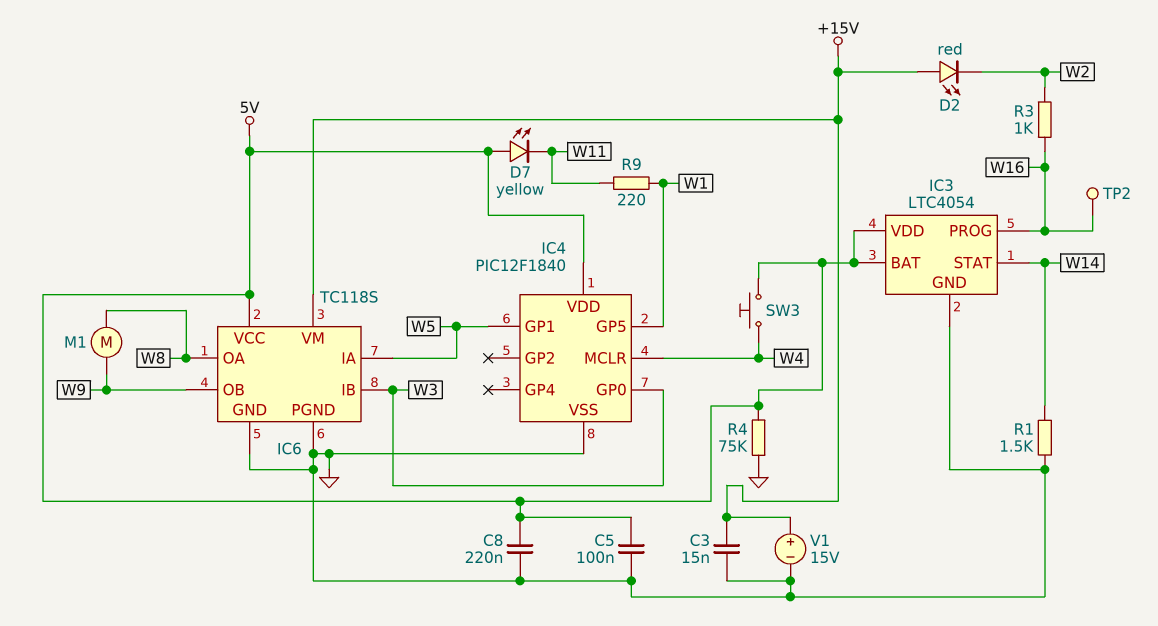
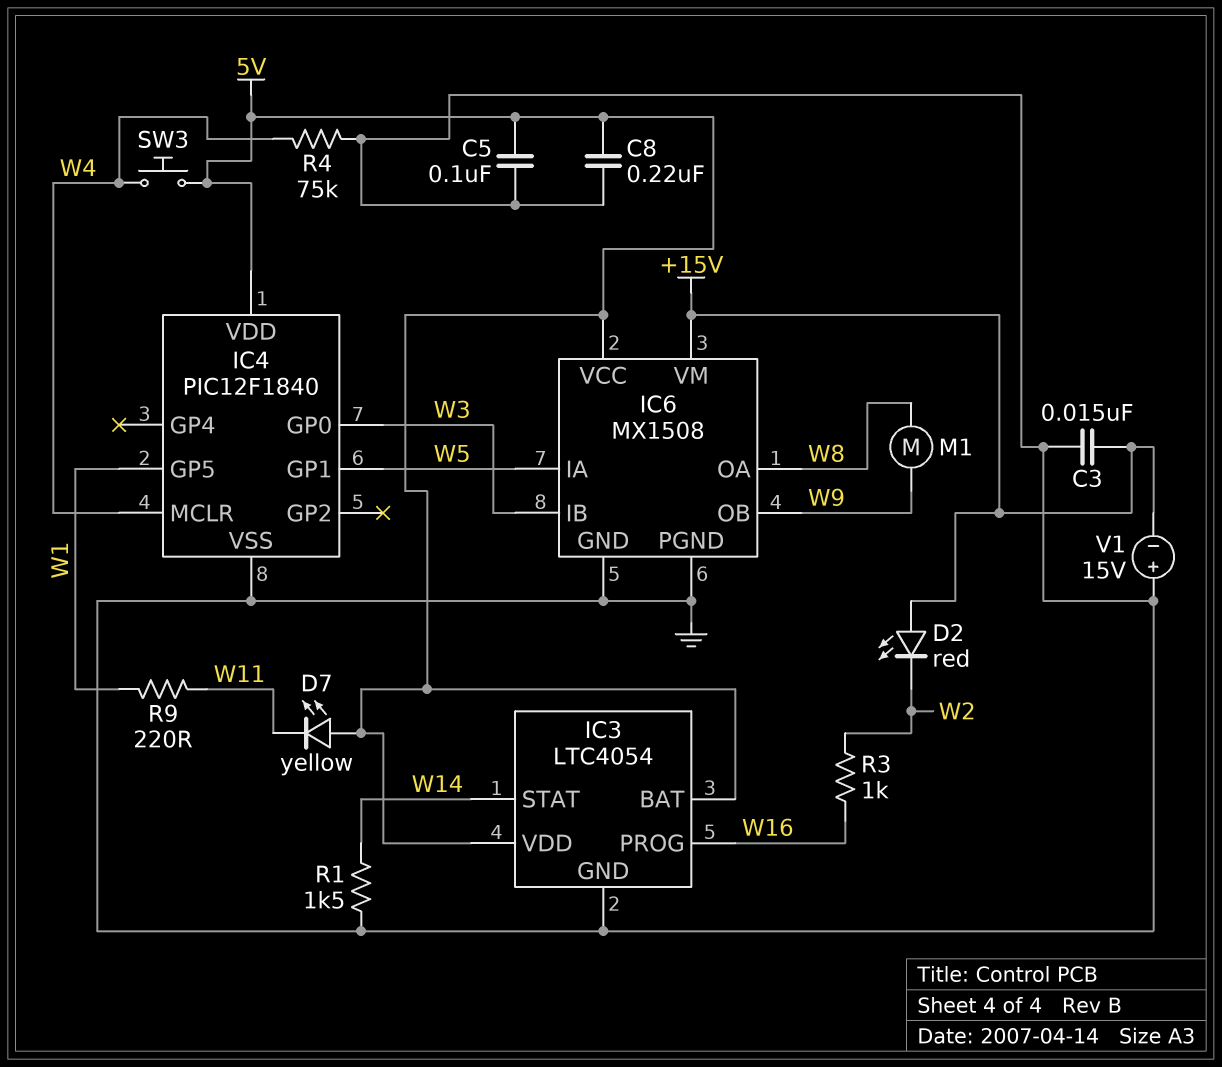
IC6: TC118S -> MX1508
R4: 75k (5V, GND) -> 75k (GND, W4)
TP2: test point (W16) -> none
V1: 15V (plus +15V, minus GND) -> 15V (plus GND, minus +15V)

